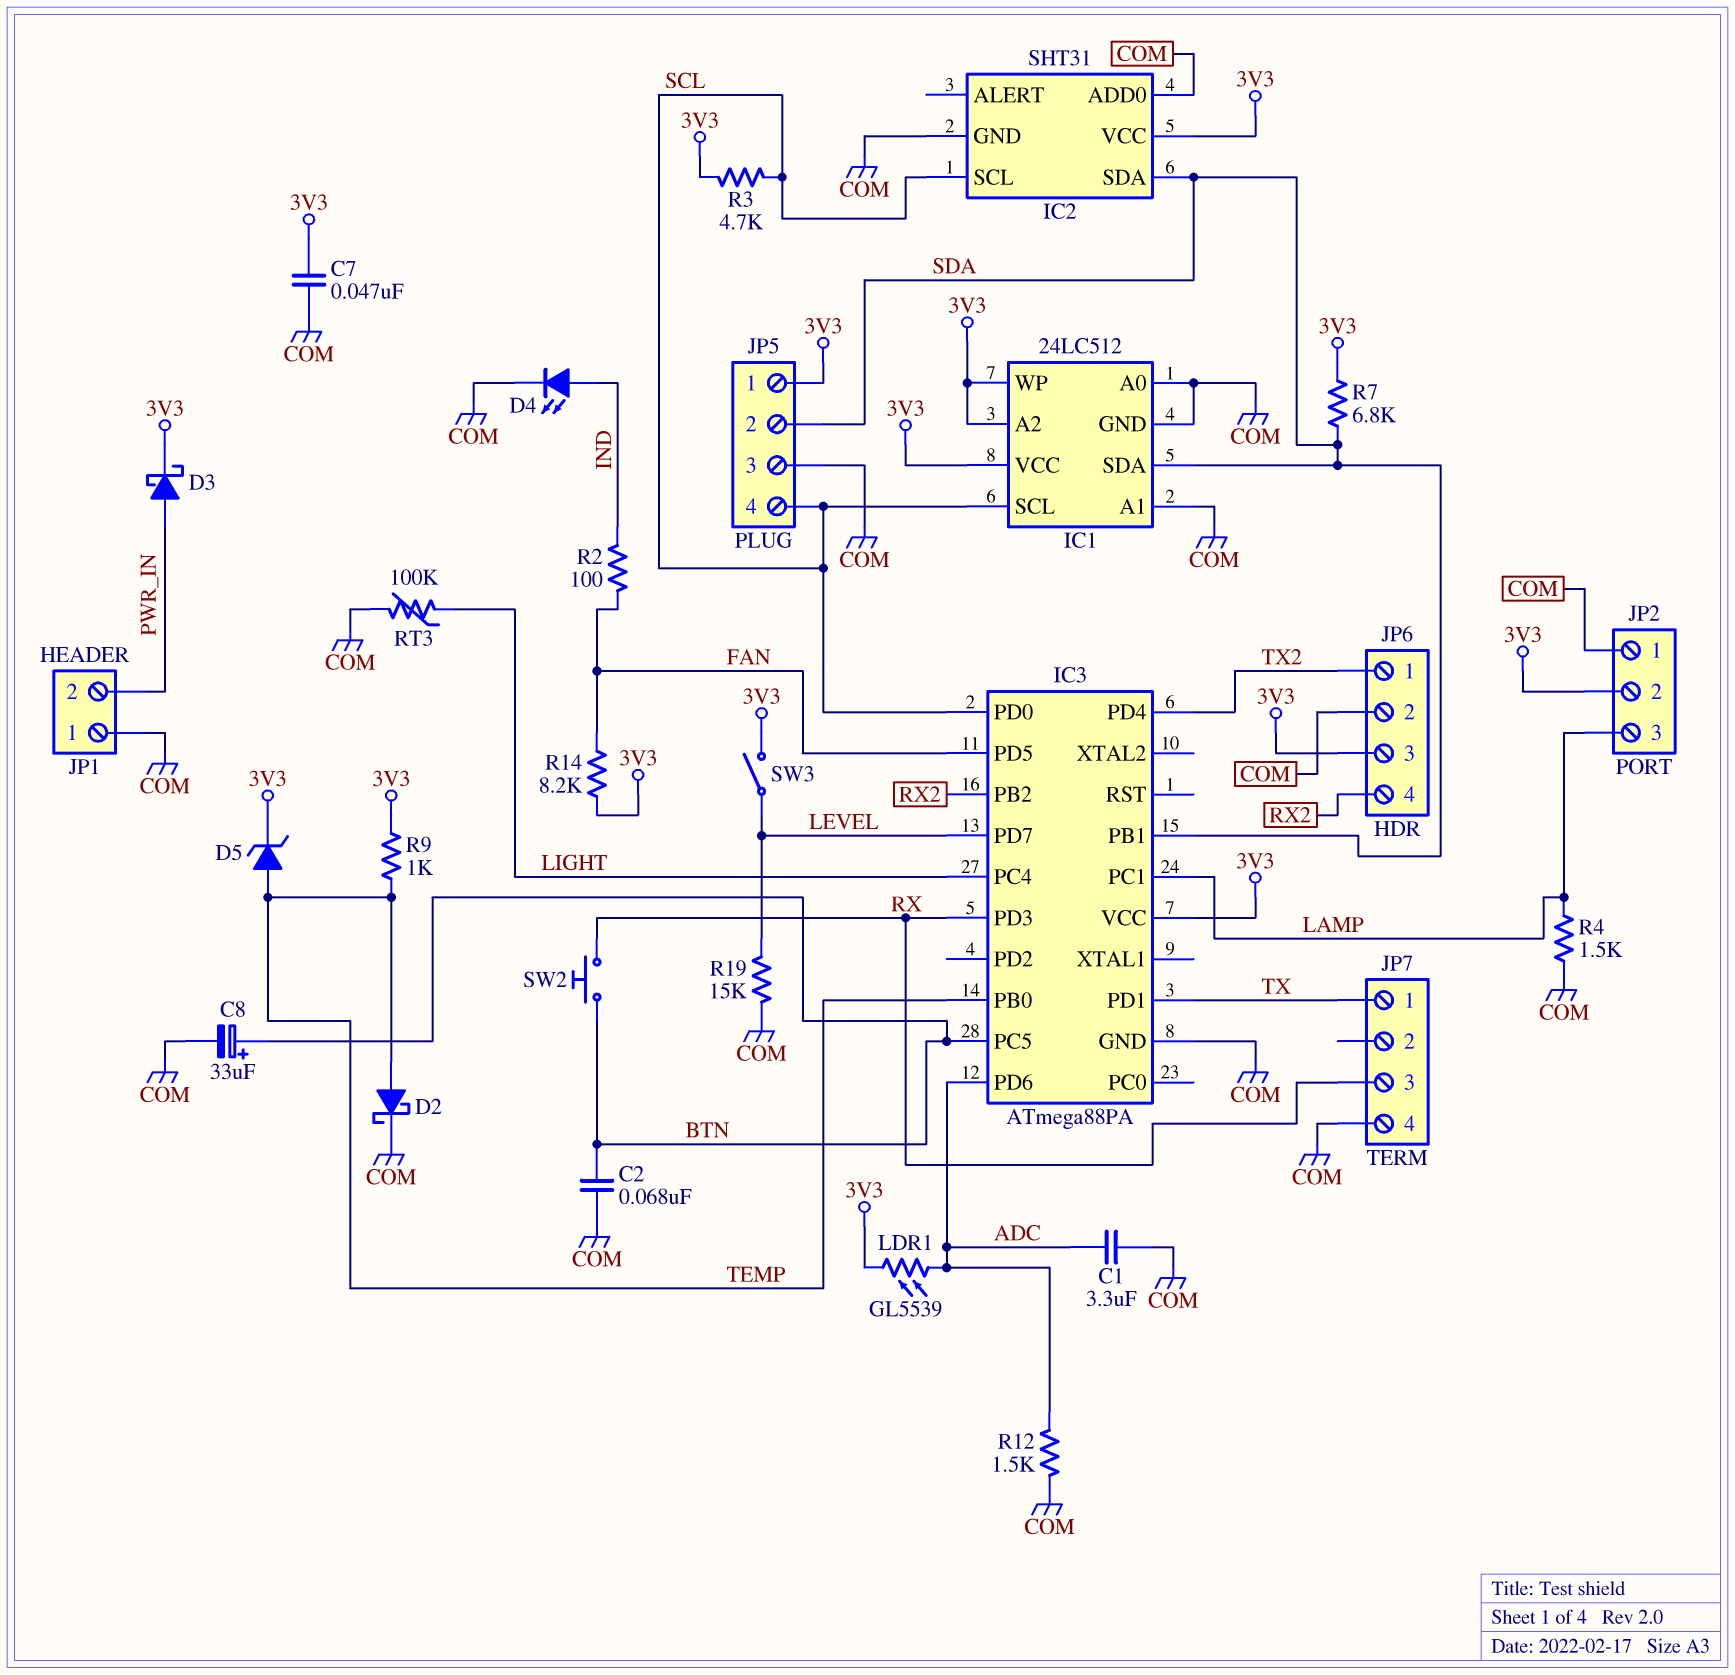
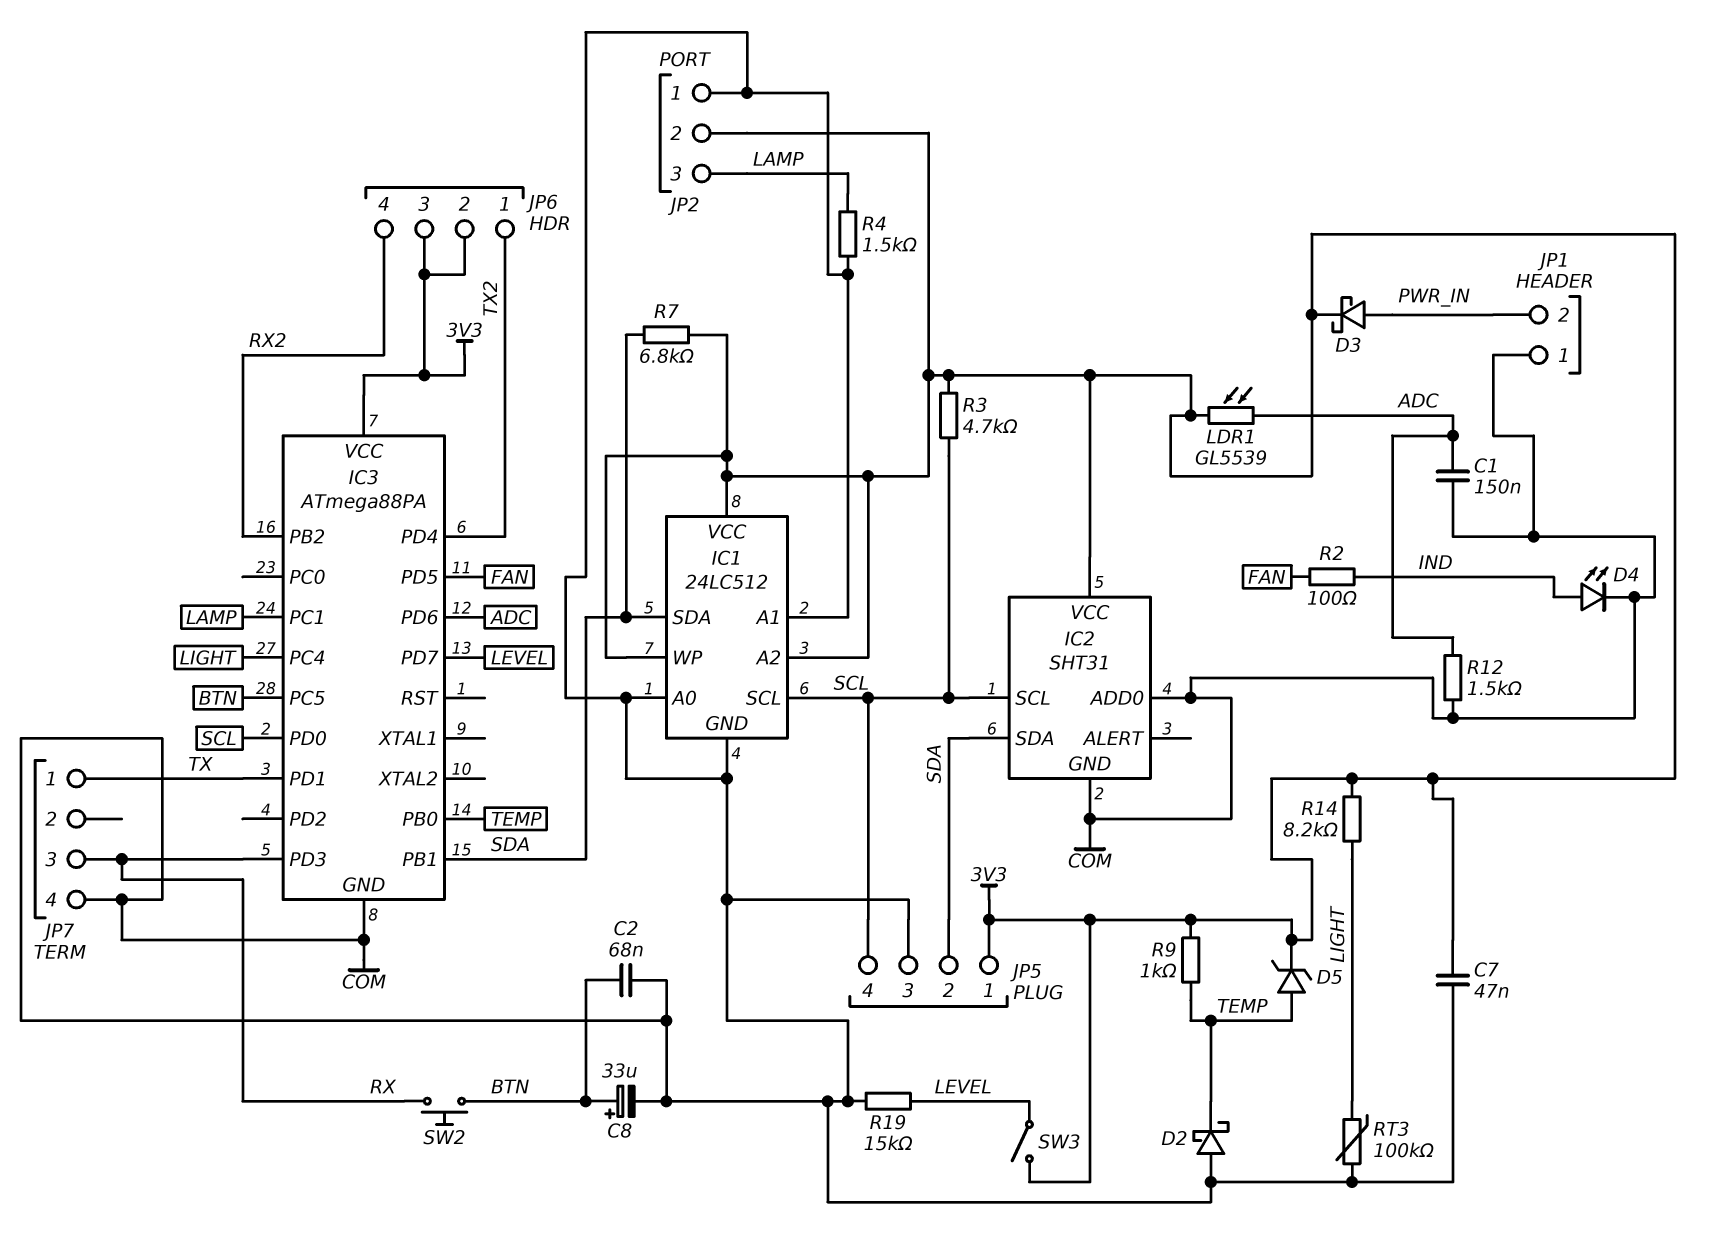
C1: 3.3uF (ADC, COM) -> 150nF (ADC, COM)
D2: schottky (A TEMP, K COM) -> schottky (A COM, K TEMP)
JP6 pin 2: COM -> 3V3
R14: 8.2k (3V3, FAN) -> 8.2k (3V3, LIGHT)

